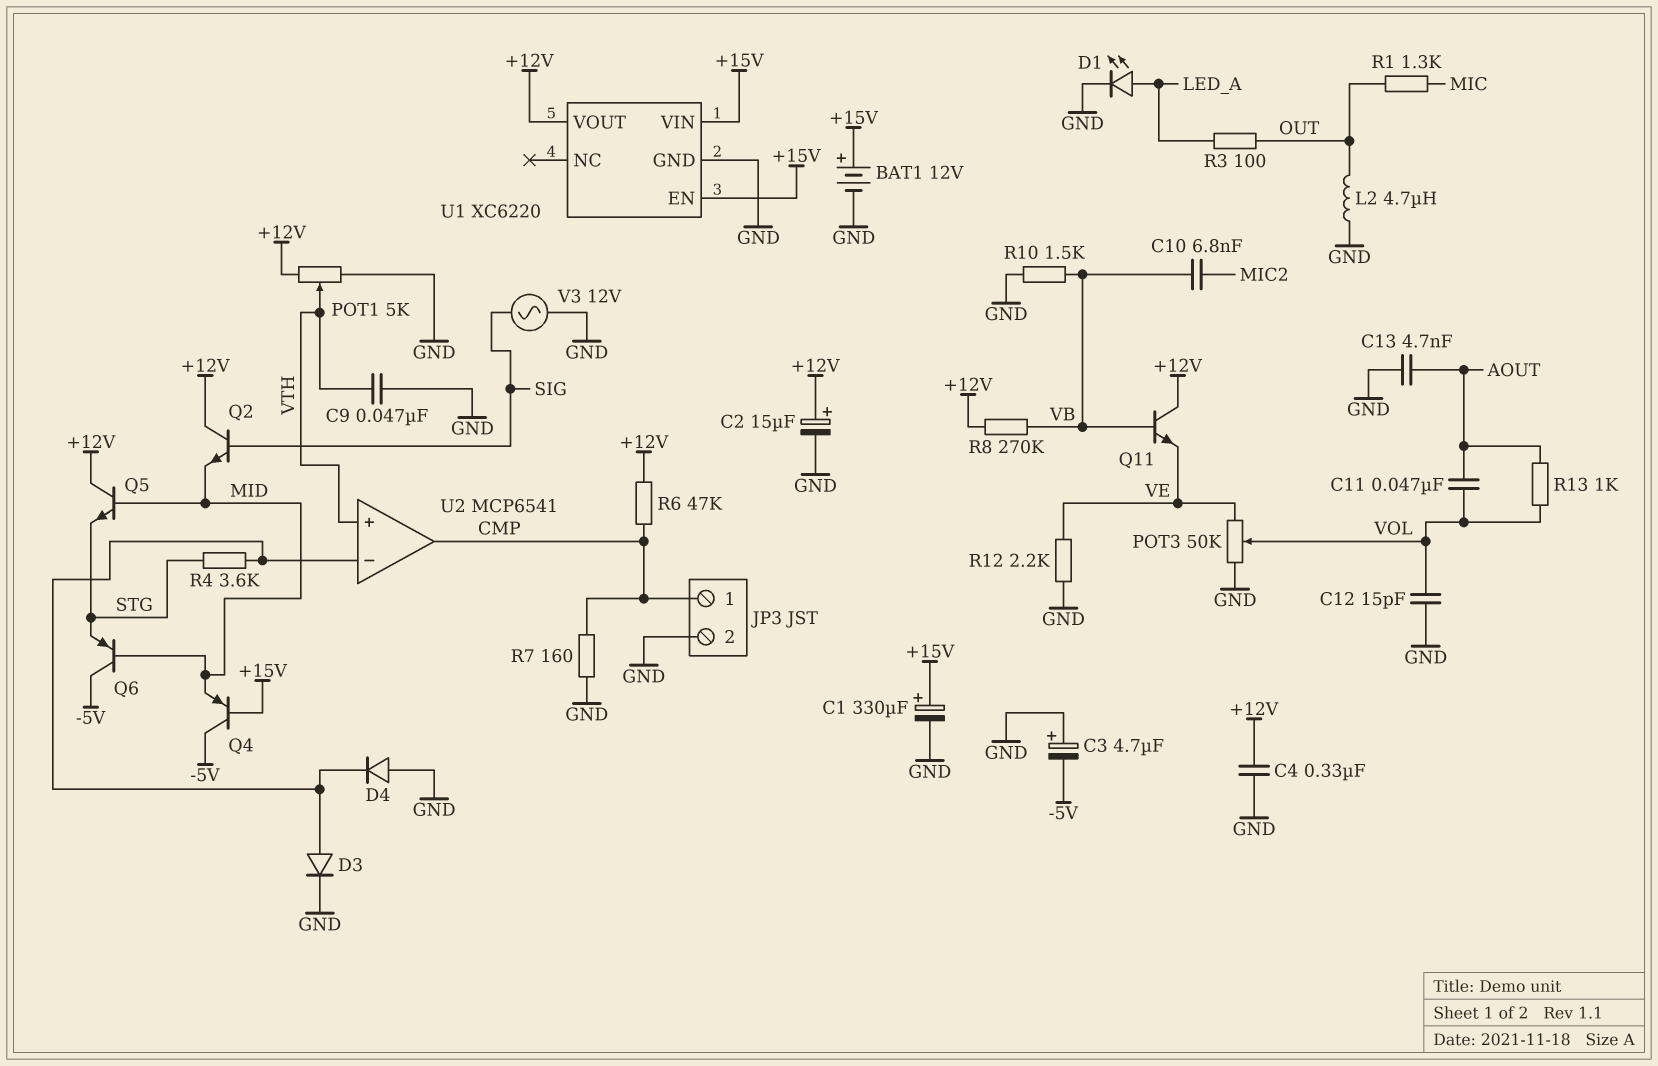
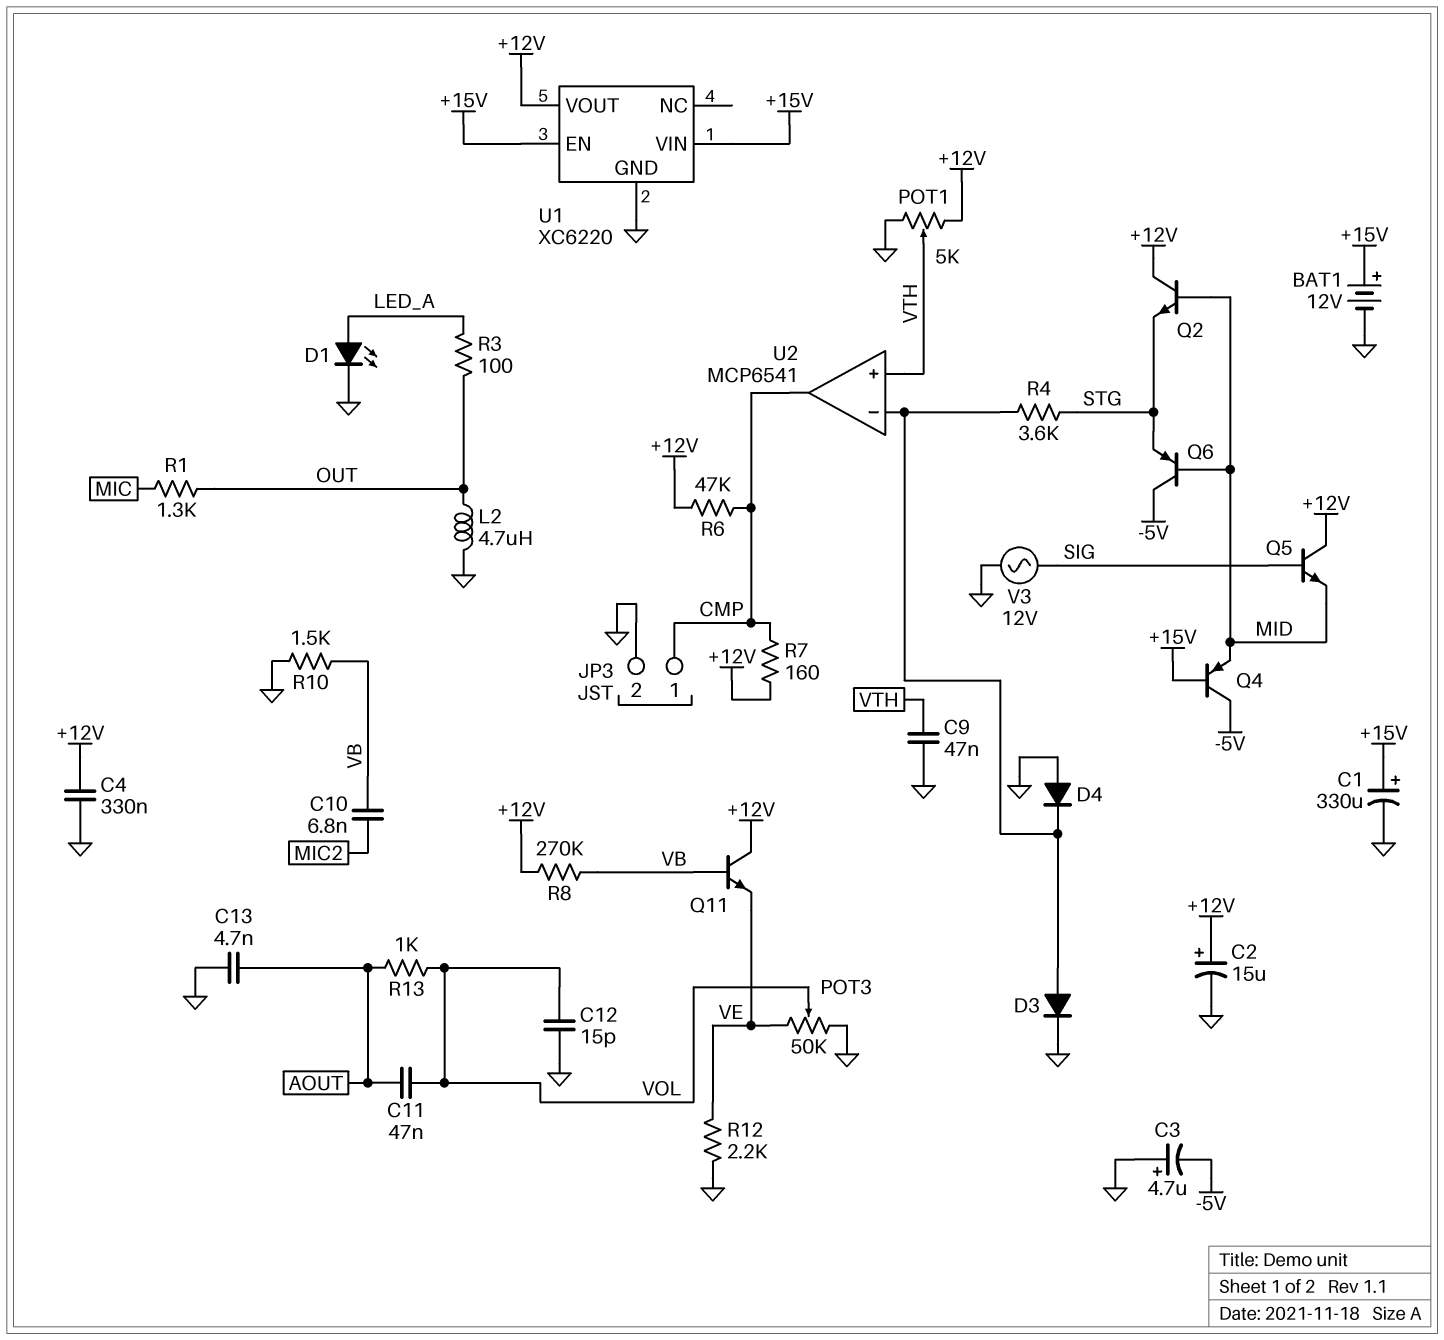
Q2: NPN (B SIG, C +12V, E MID) -> NPN (B MID, C +12V, E STG)
Q5: NPN (B MID, C +12V, E STG) -> NPN (B SIG, C +12V, E MID)
R7: 160 (CMP, GND) -> 160 (+12V, CMP)

